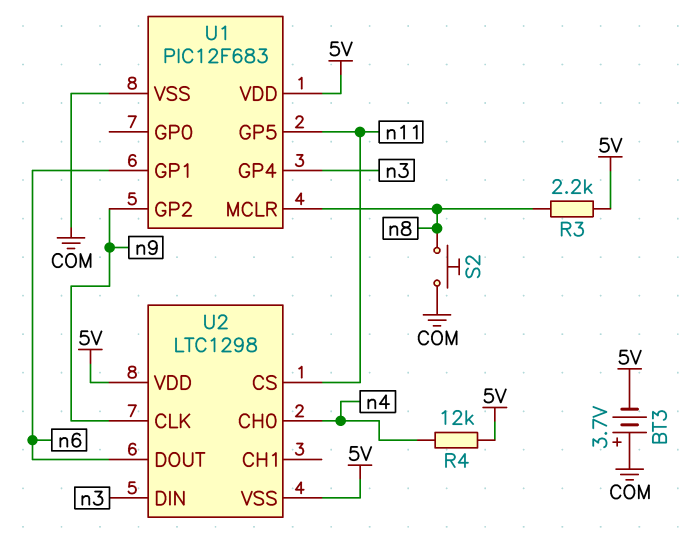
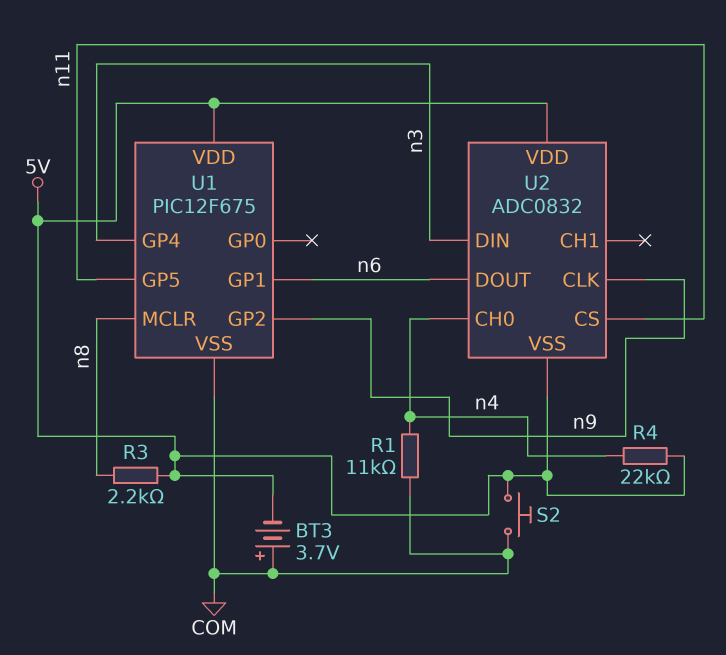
R1: none -> 11k (COM, n4)
R4: 12k (5V, n4) -> 22k (5V, n4)
S2: button (COM, n8) -> button (5V, COM)
U1: PIC12F683 -> PIC12F675
U2: LTC1298 -> ADC0832

